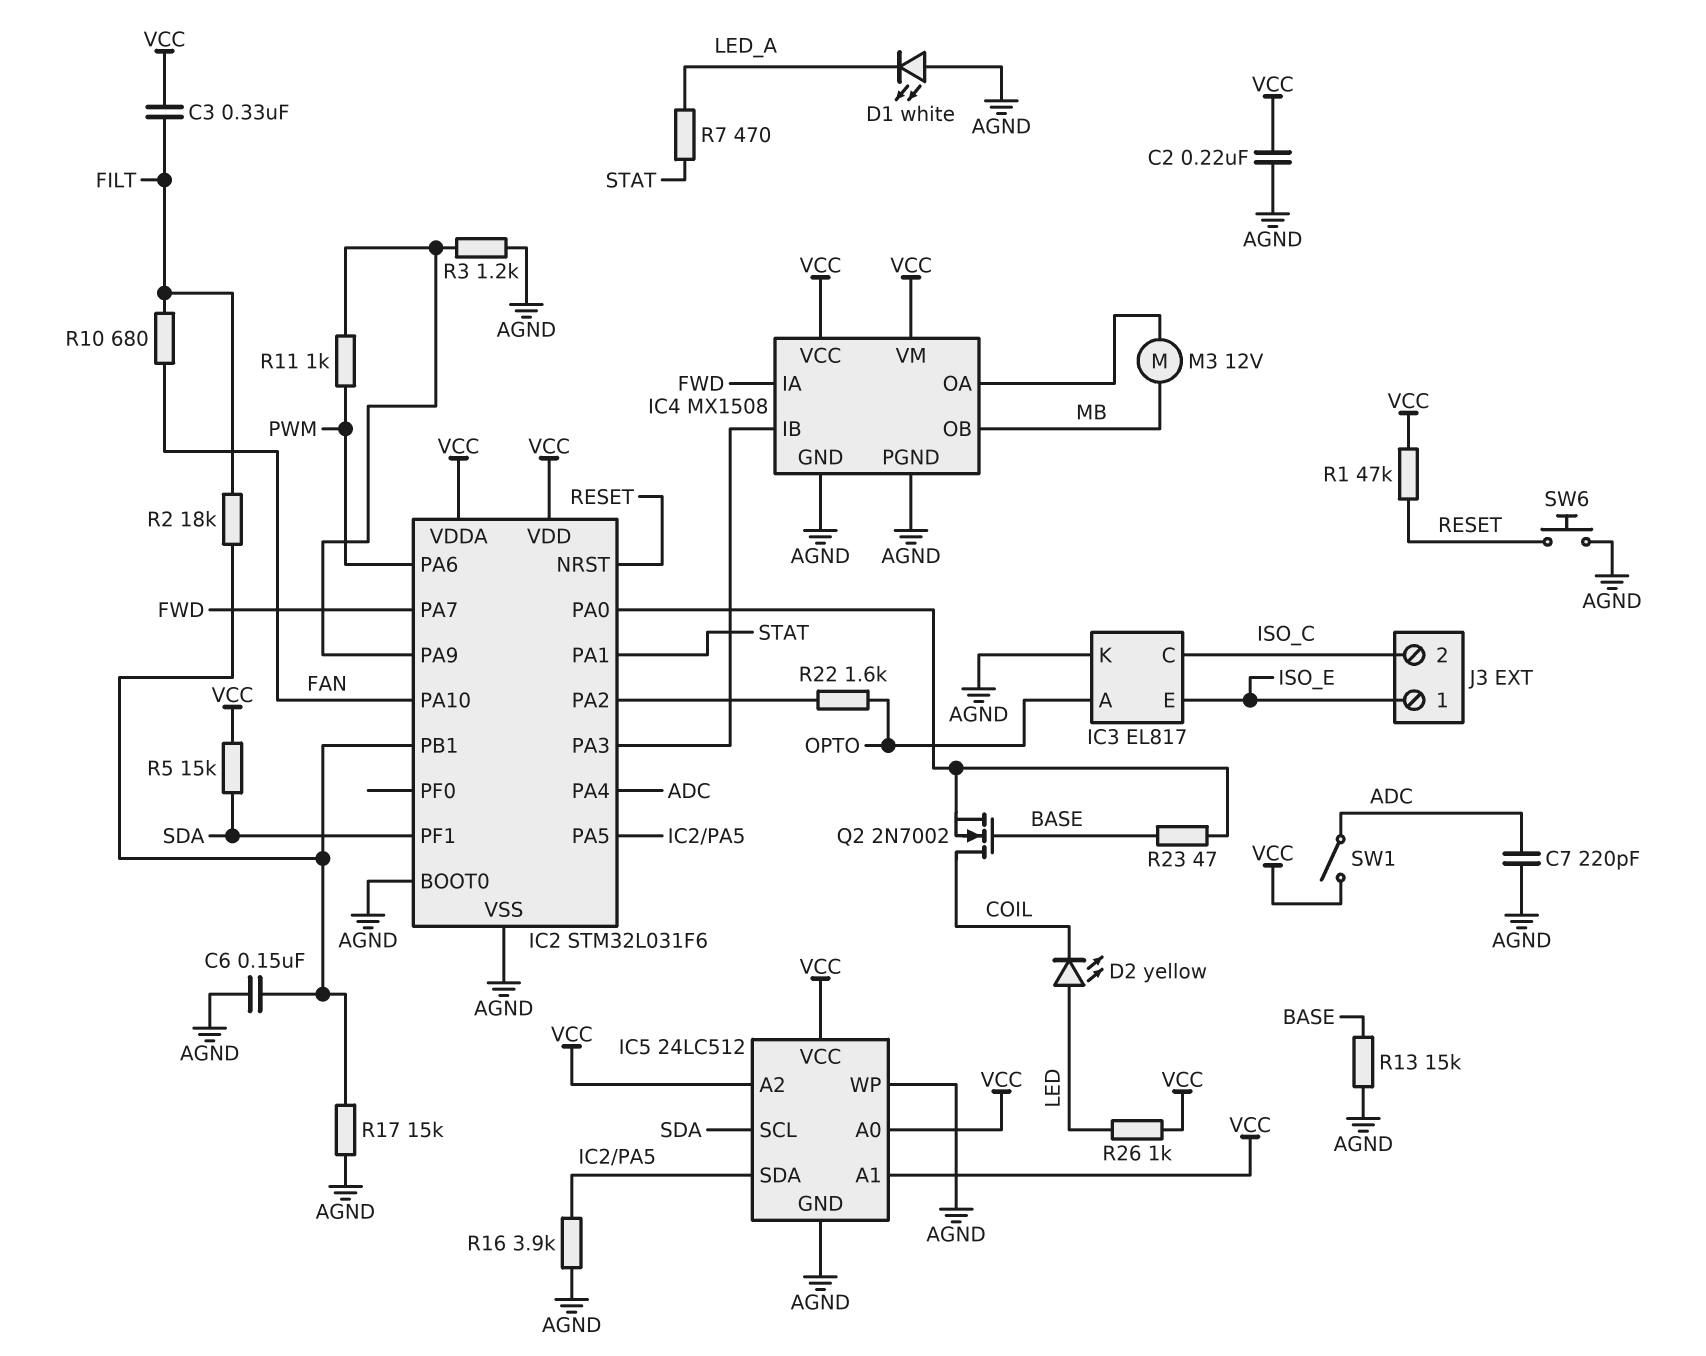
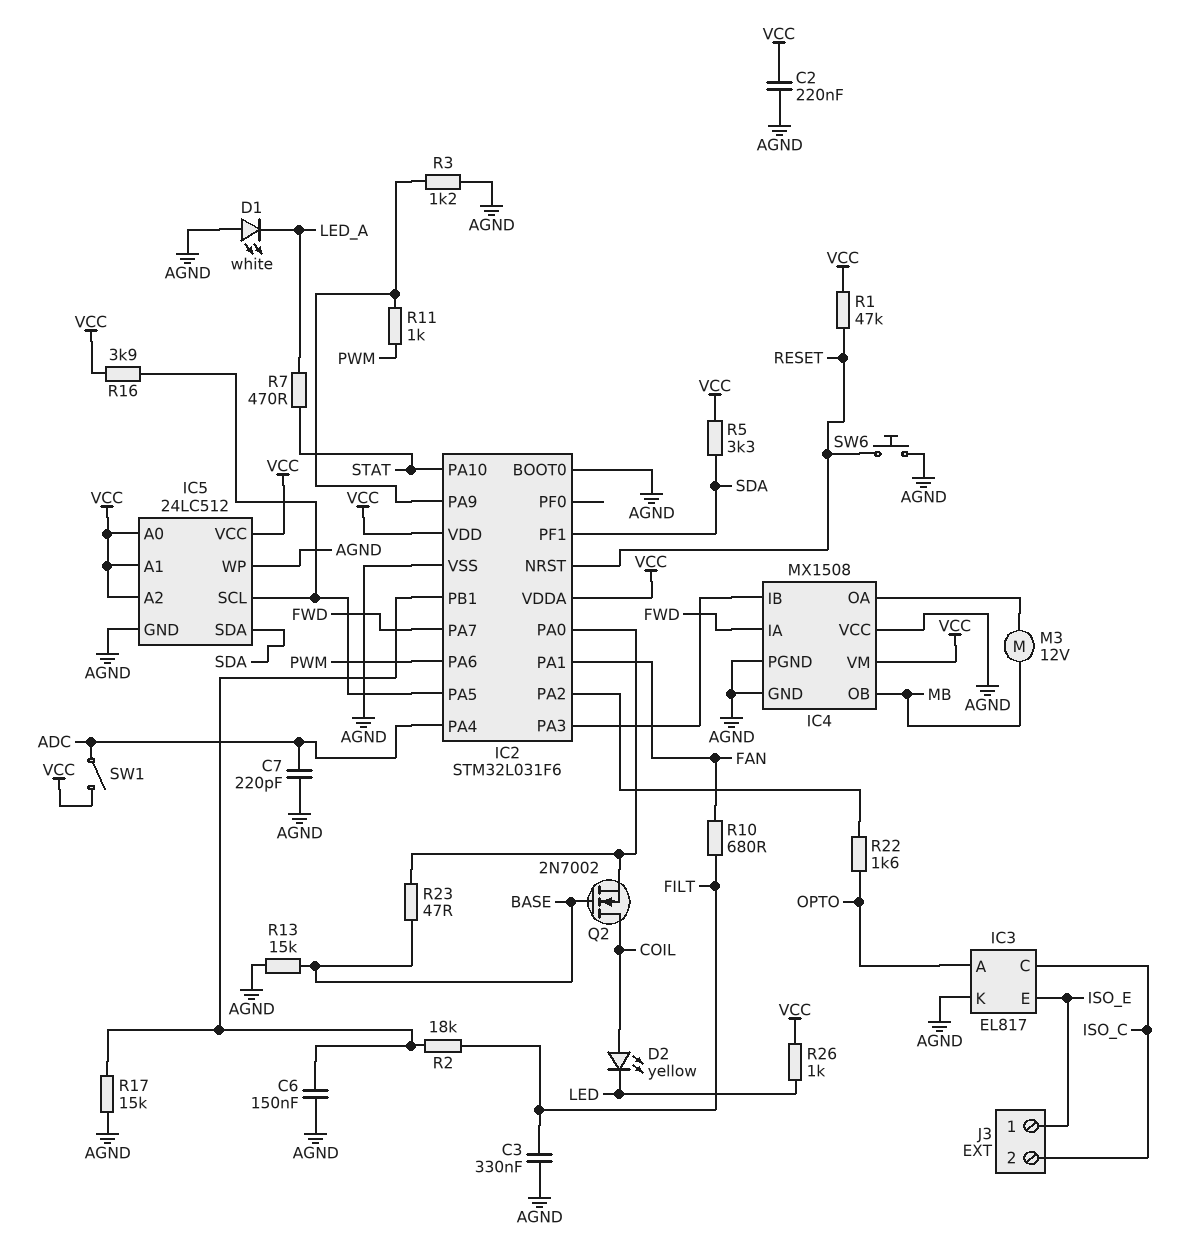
C3: 330nF (FILT, VCC) -> 330nF (AGND, FILT)
D2: LED yellow (A LED, K COIL) -> LED yellow (A COIL, K LED)
IC2 pin PA1: STAT -> FAN
IC2 pin PA10: FAN -> STAT
IC4 pin VCC: VCC -> AGND
IC5 pin SCL: SDA -> IC2/PA5
IC5 pin SDA: IC2/PA5 -> SDA
R5: 15k (SDA, VCC) -> 3.3k (SDA, VCC)
R16: 3.9k (AGND, IC2/PA5) -> 3.9k (IC2/PA5, VCC)

